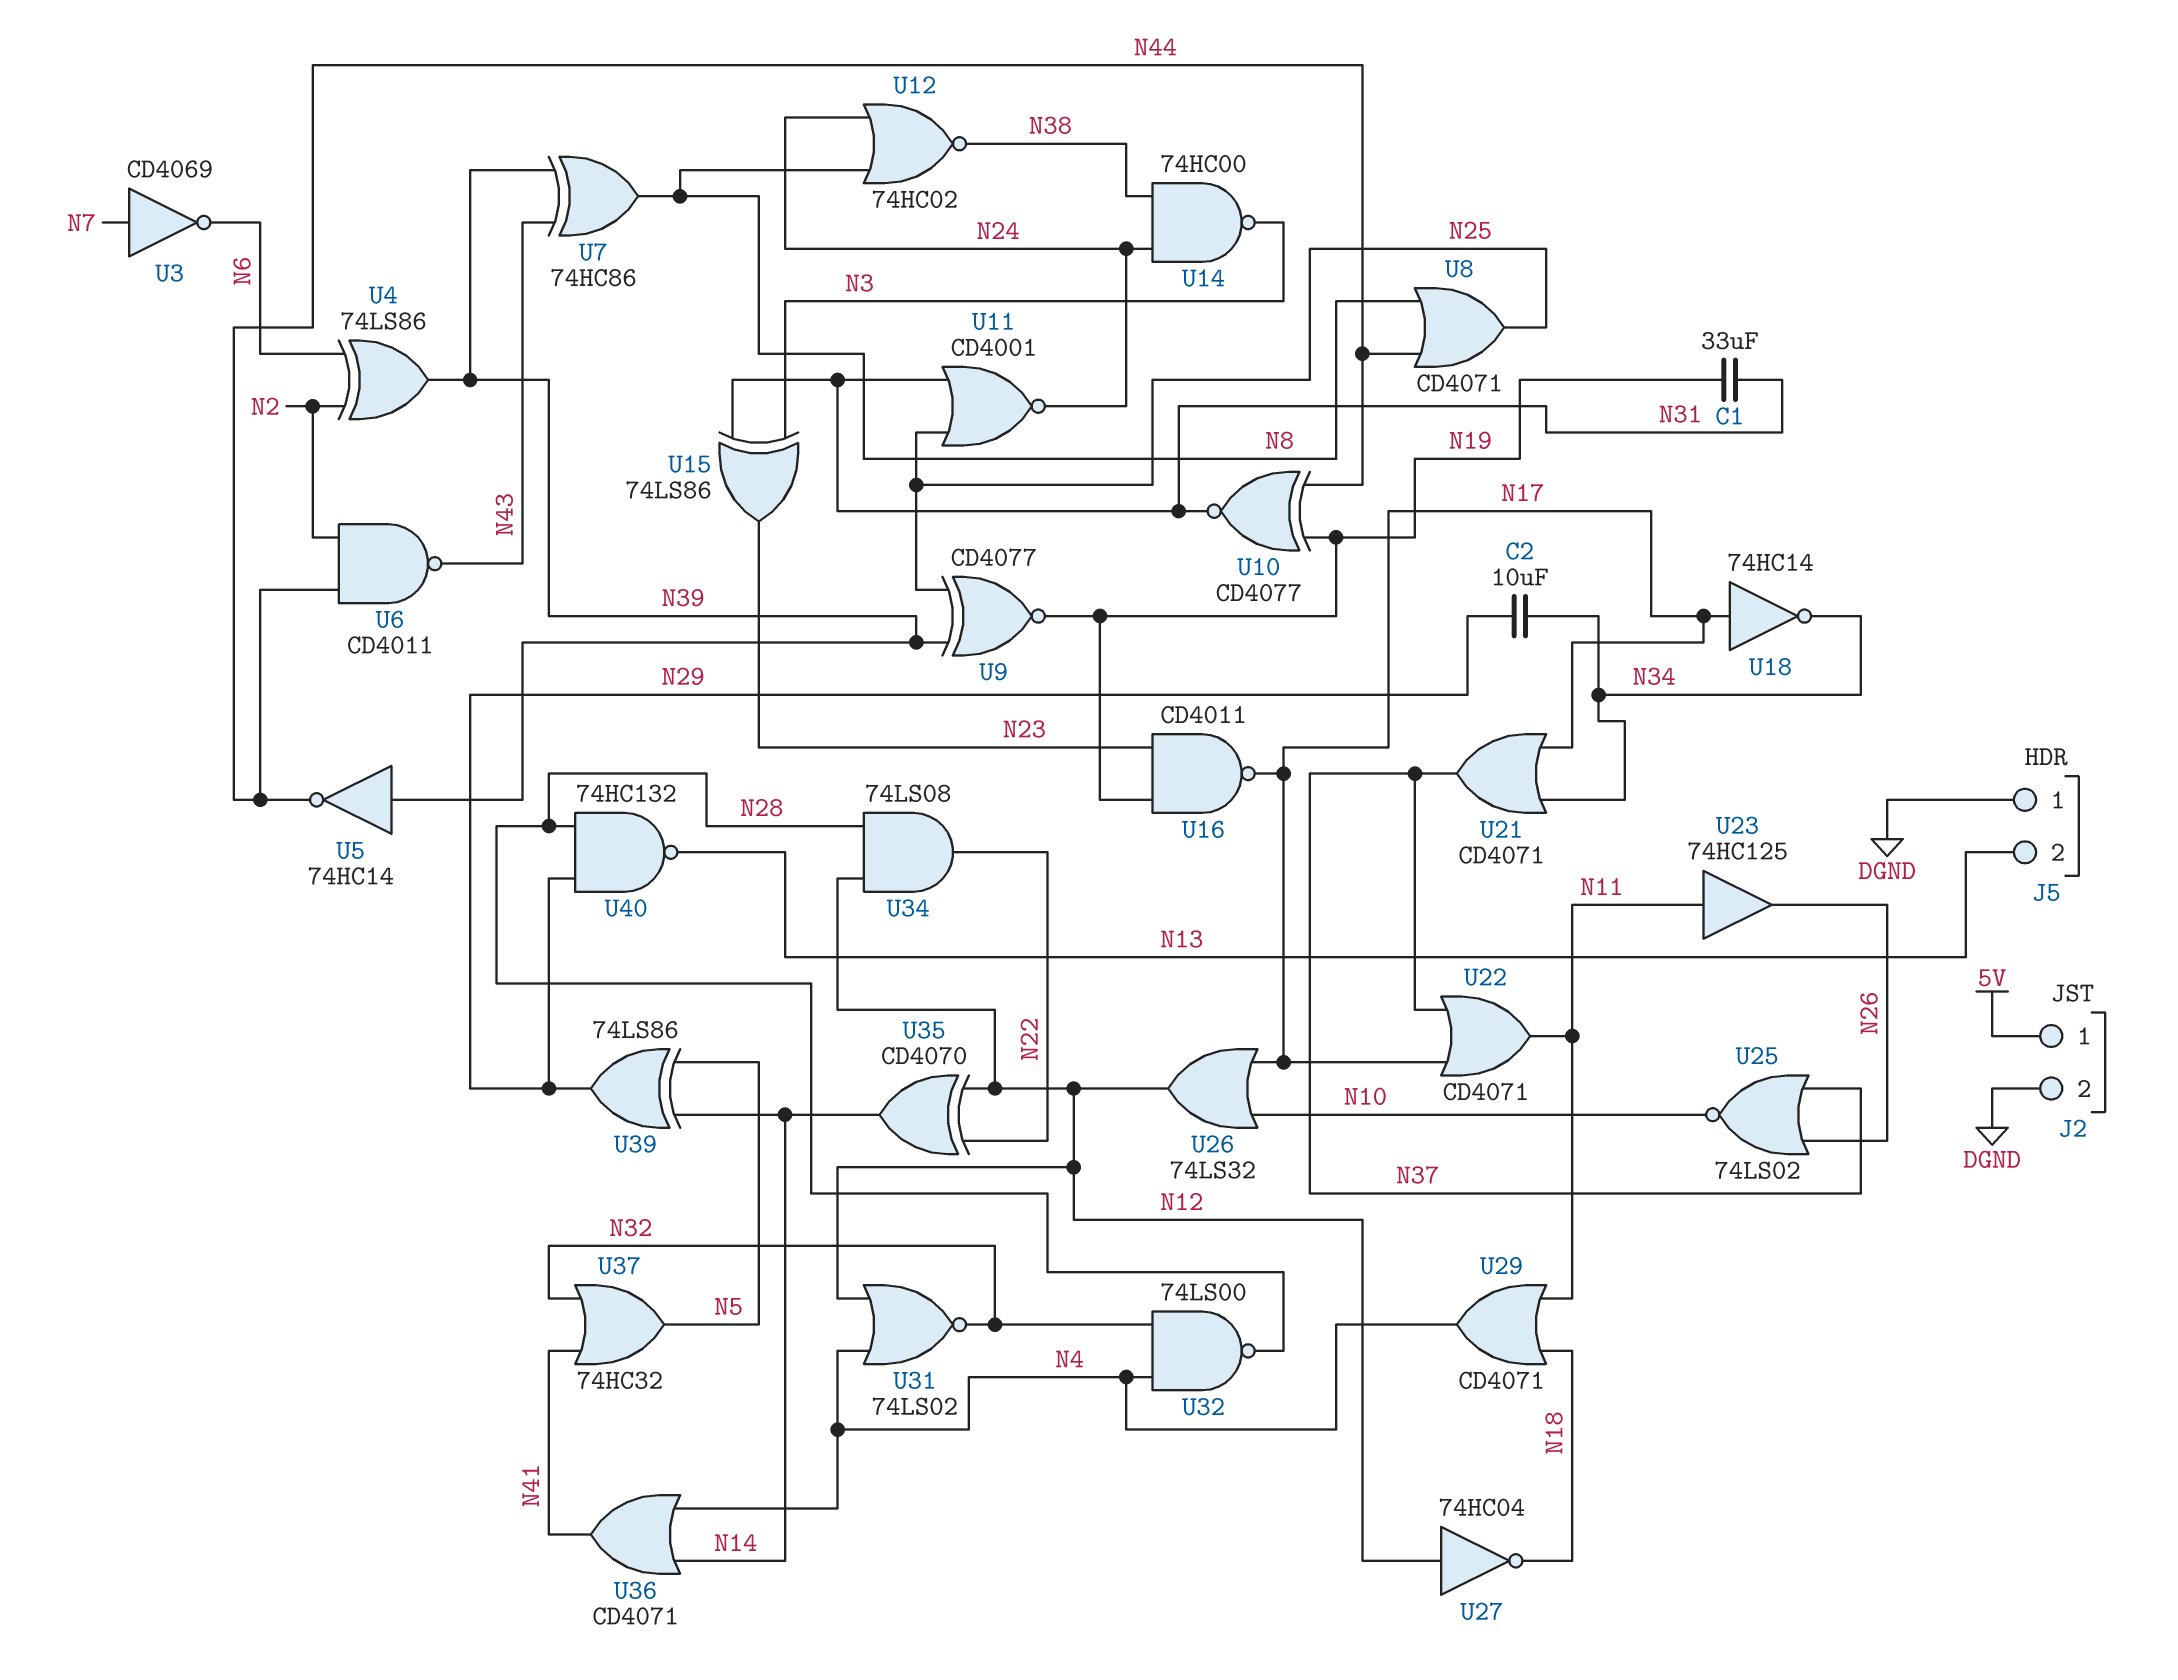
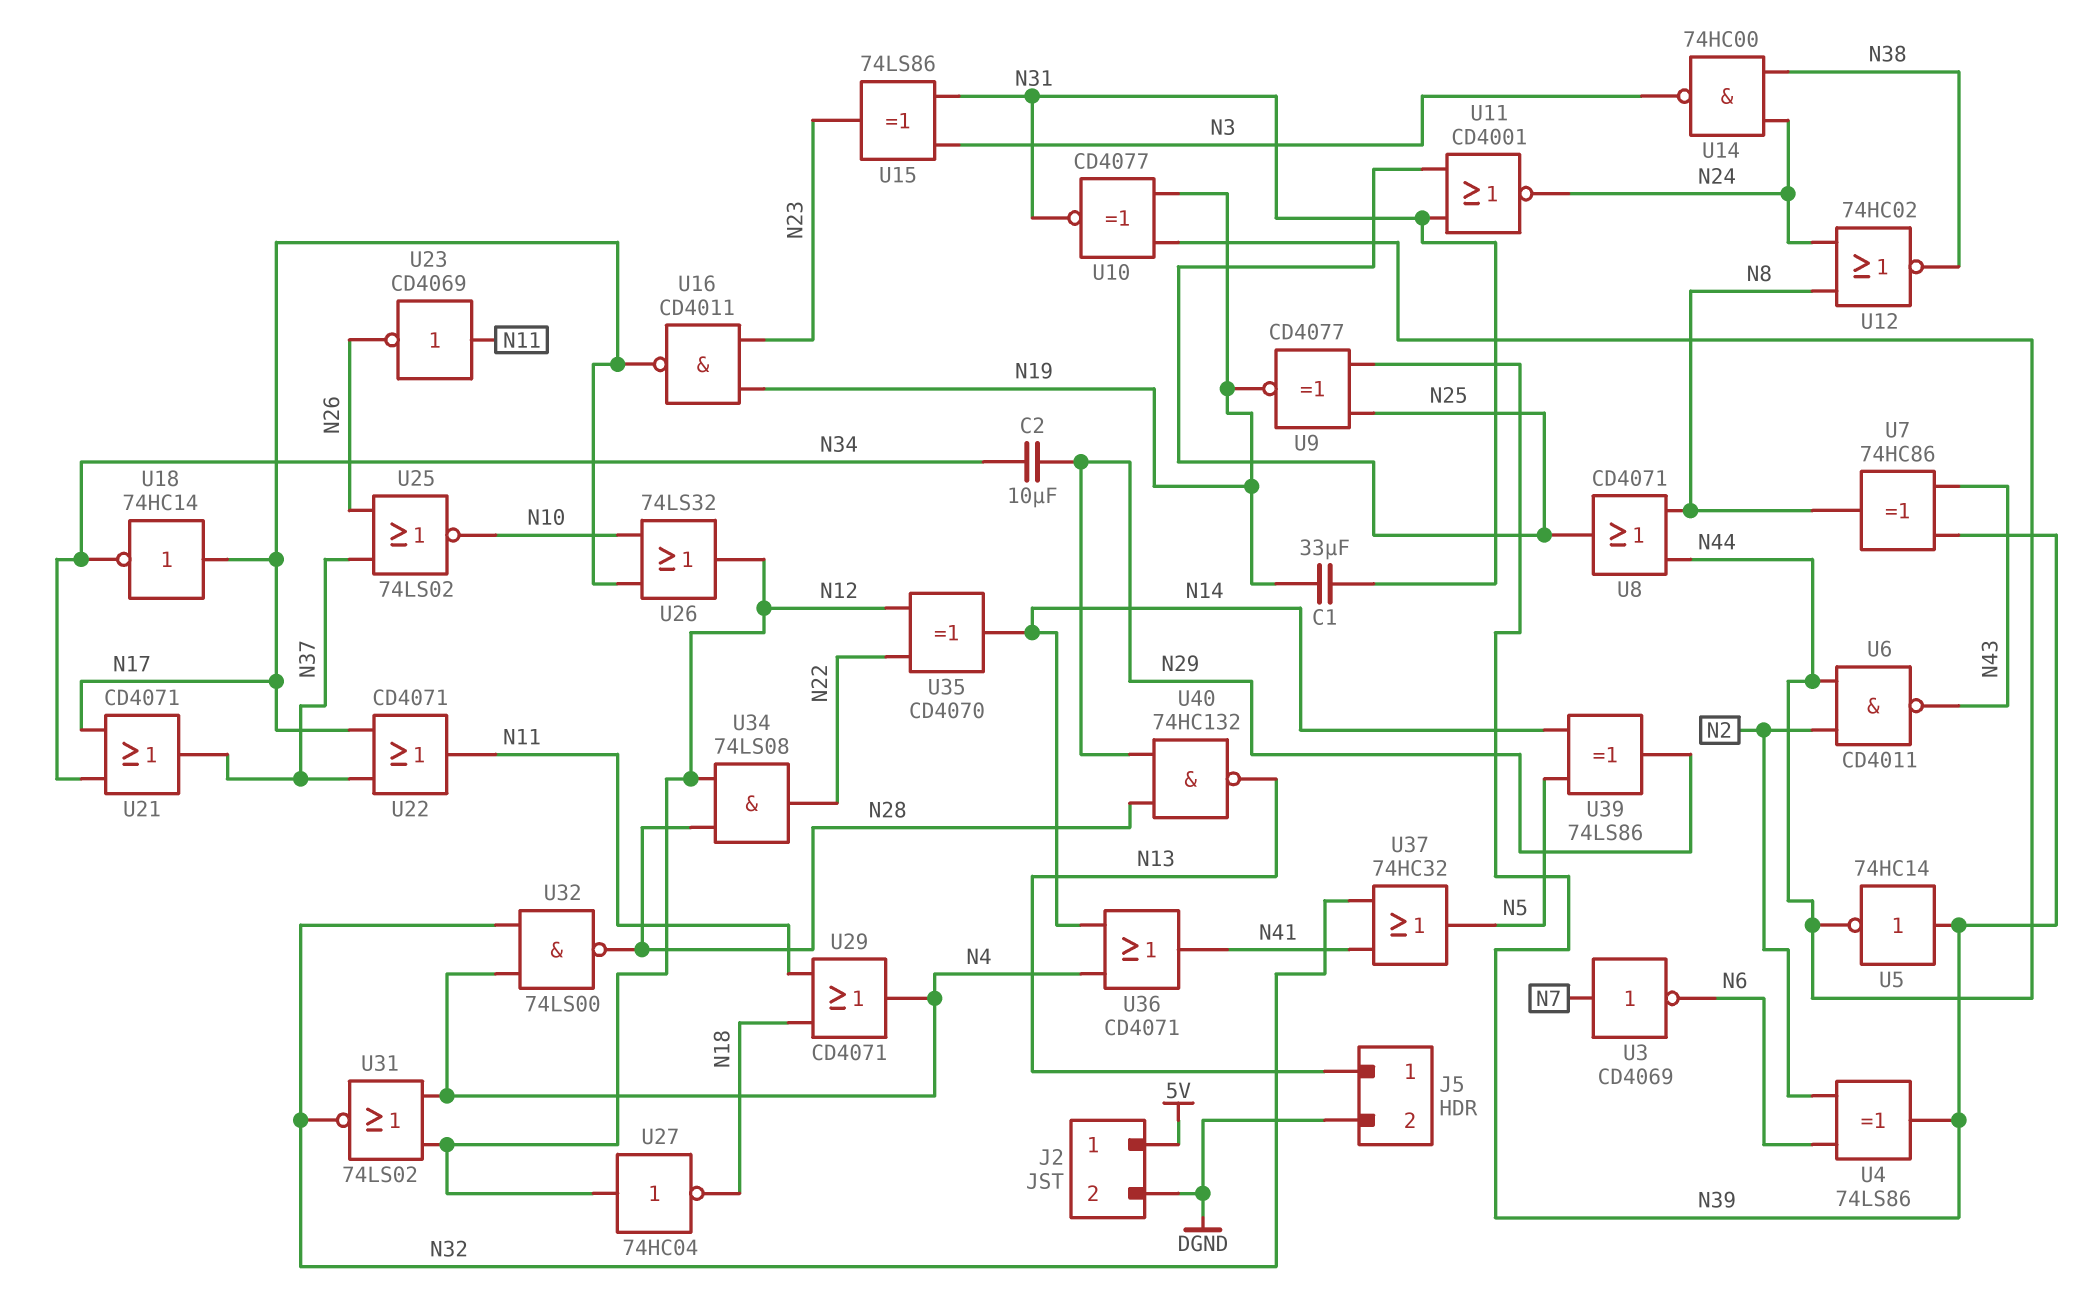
J5 pin 1: DGND -> N13
J5 pin 2: N13 -> DGND
U23: buffer 74HC125 (in N11, out N26) -> NOT CD4069 (in N11, out N26)

